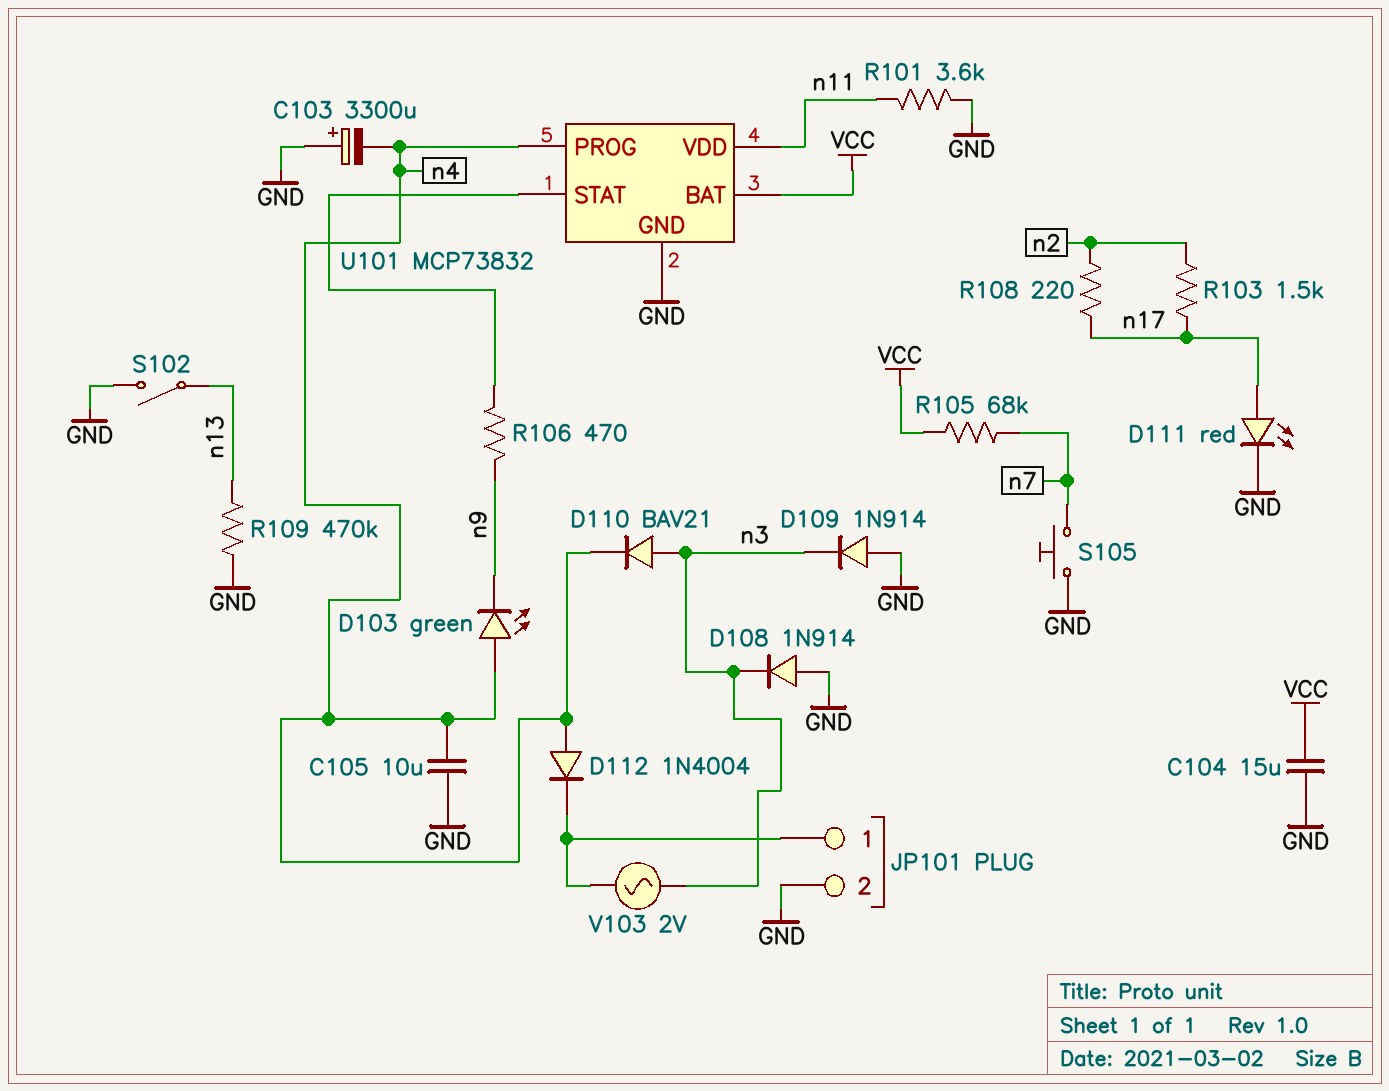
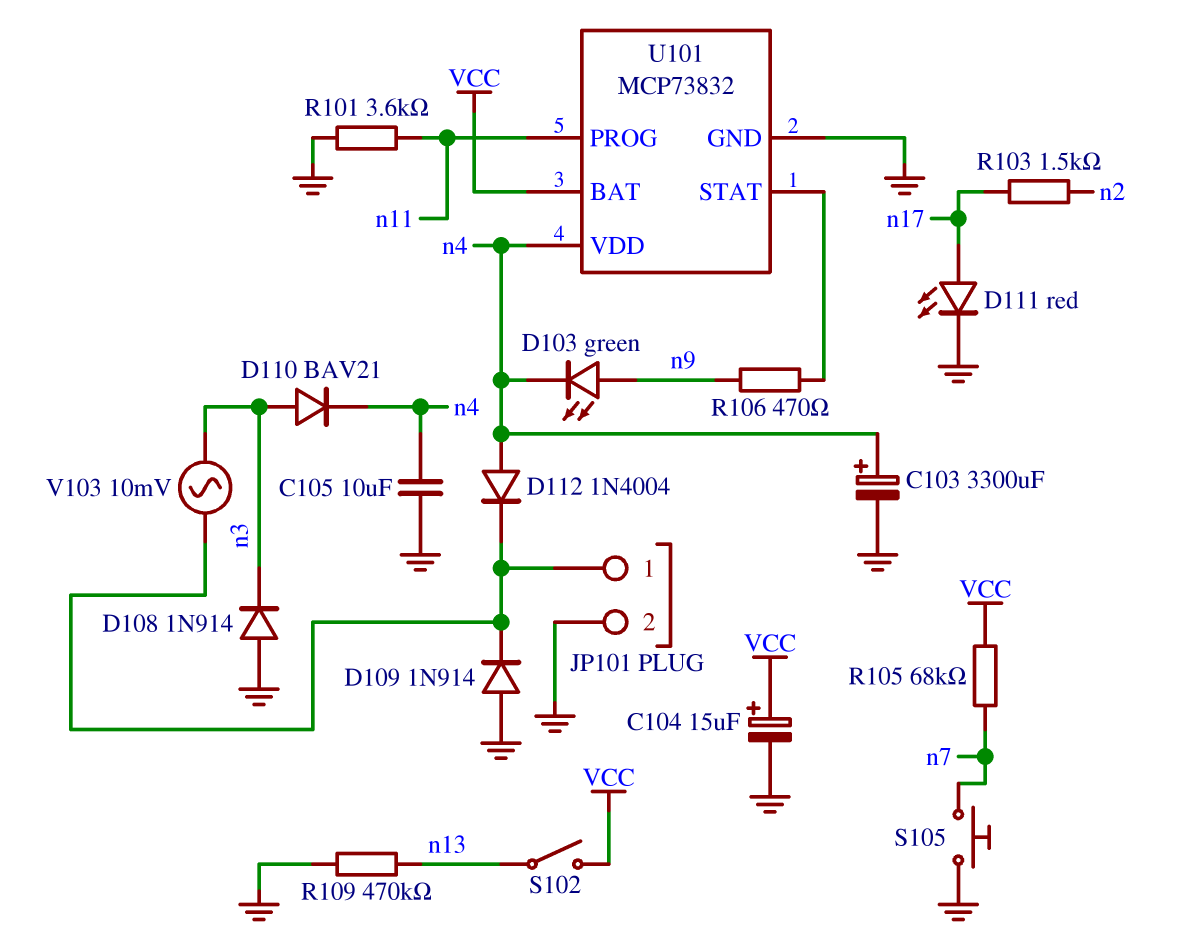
C103: 3300uF (plus GND, minus n4) -> 3300uF (plus n4, minus GND)
C104: 15uF (GND, VCC) -> 15uF (plus VCC, minus GND)
D103: LED green (A n4, K n9) -> LED green (A n9, K n4)
D109: diode 1N914 (A GND, K n3) -> diode 1N914 (A GND, K JP101/1)
R108: 220 (n2, n17) -> none
S102: switch (GND, n13) -> switch (VCC, n13)
U101 pin PROG: n4 -> n11
U101 pin VDD: n11 -> n4
V103: AC 2V (JP101/1, n3) -> AC 10mV (JP101/1, n3)

